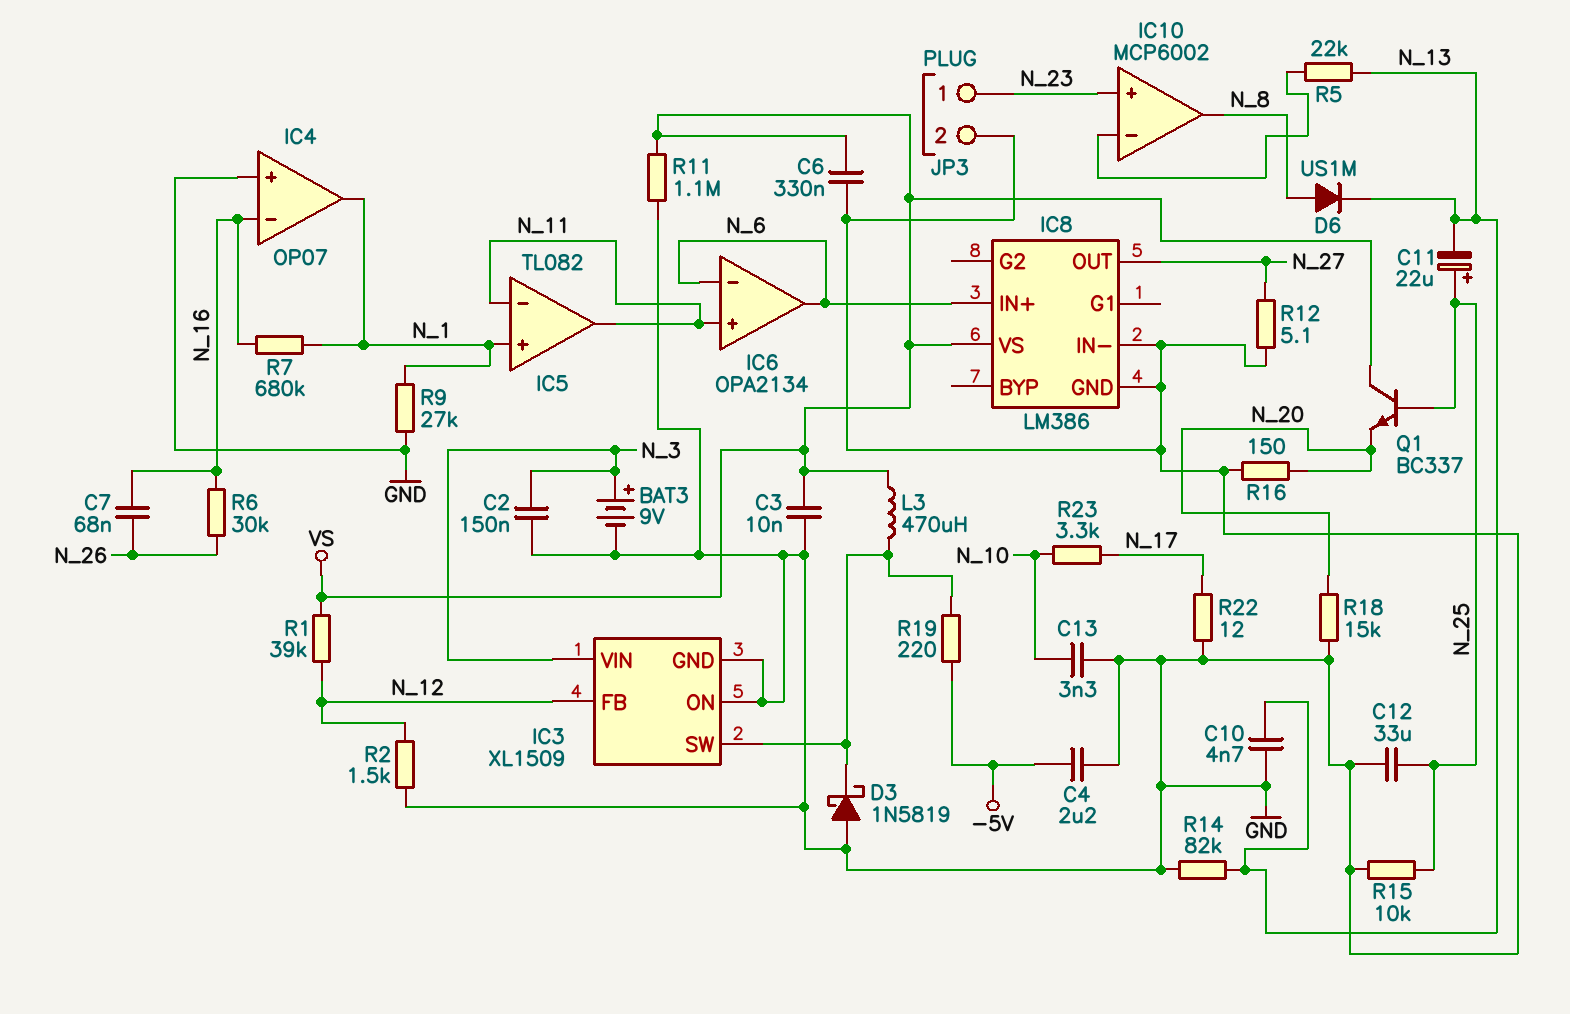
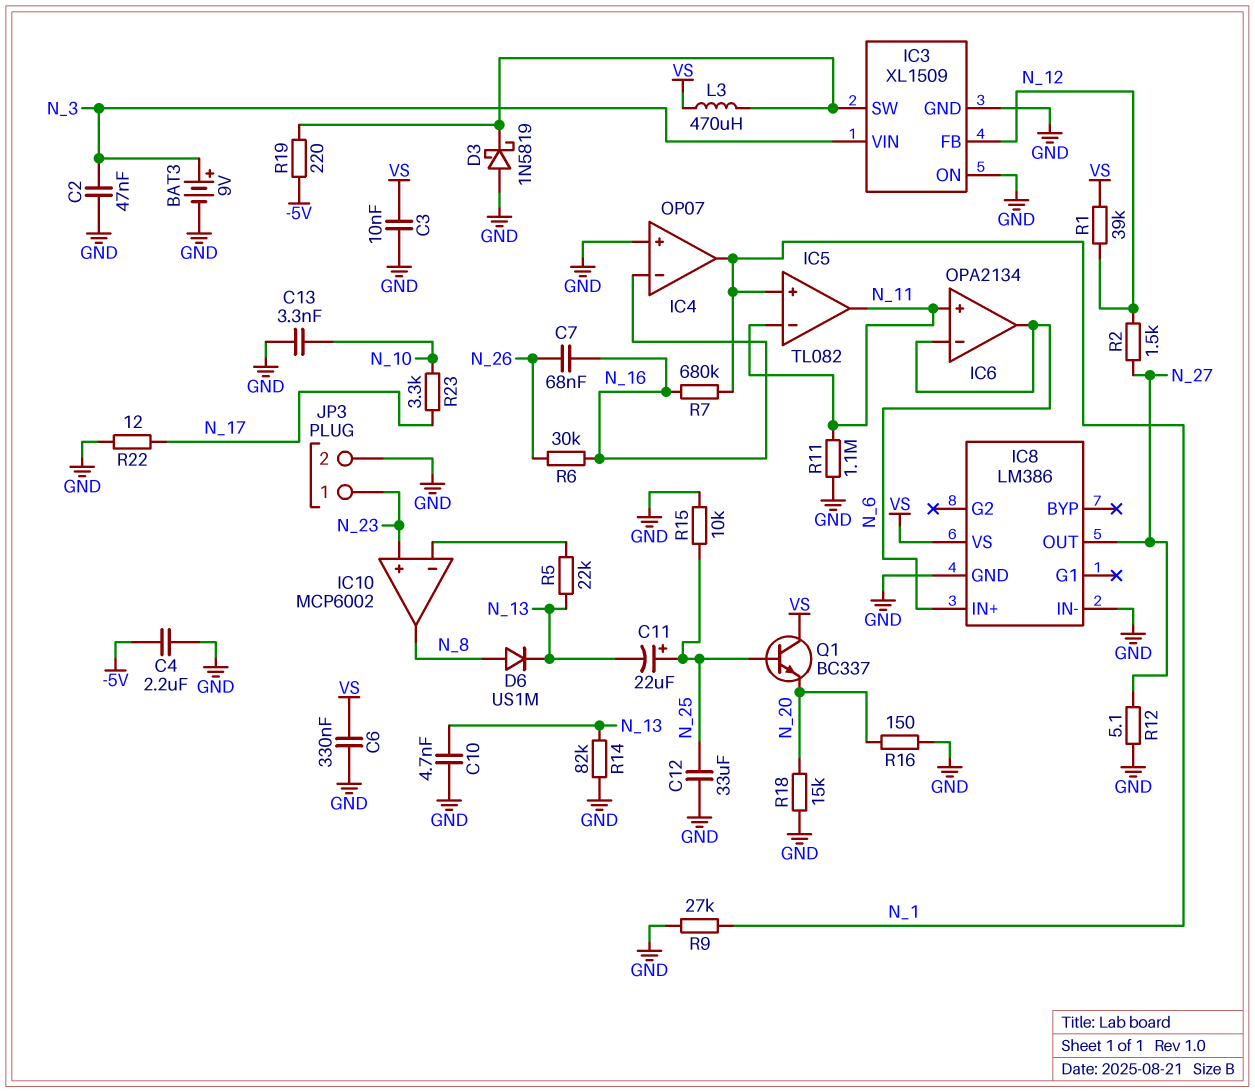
C2: 150nF (GND, N_3) -> 47nF (GND, N_3)
R2: 1.5k (GND, N_12) -> 1.5k (N_12, N_27)
R11: 1.1M (GND, VS) -> 1.1M (GND, N_11)

